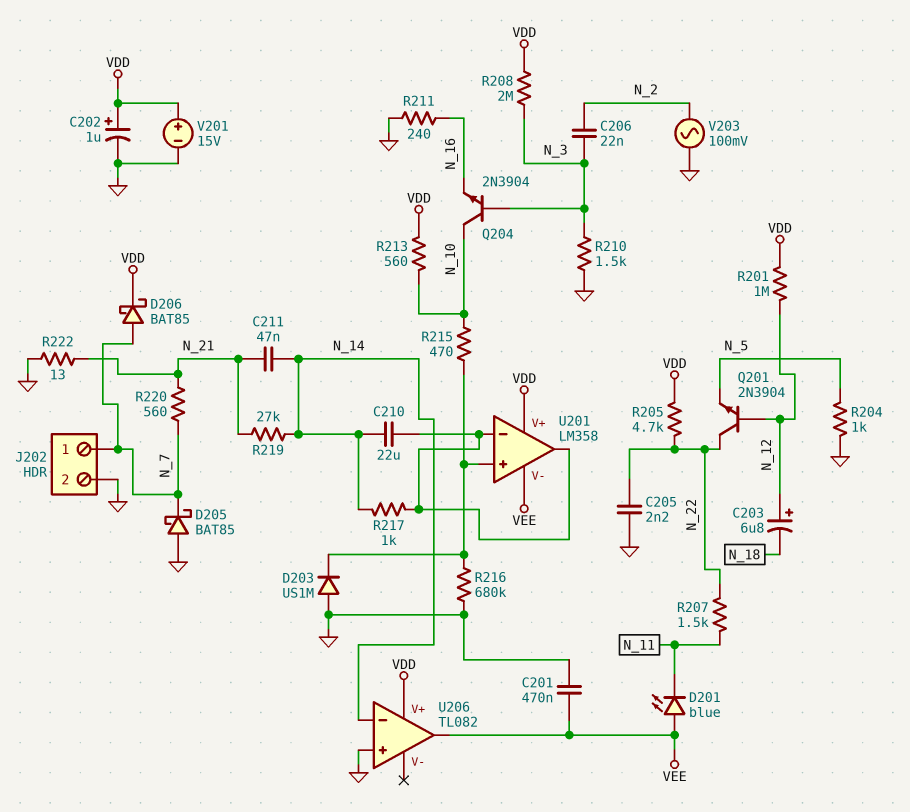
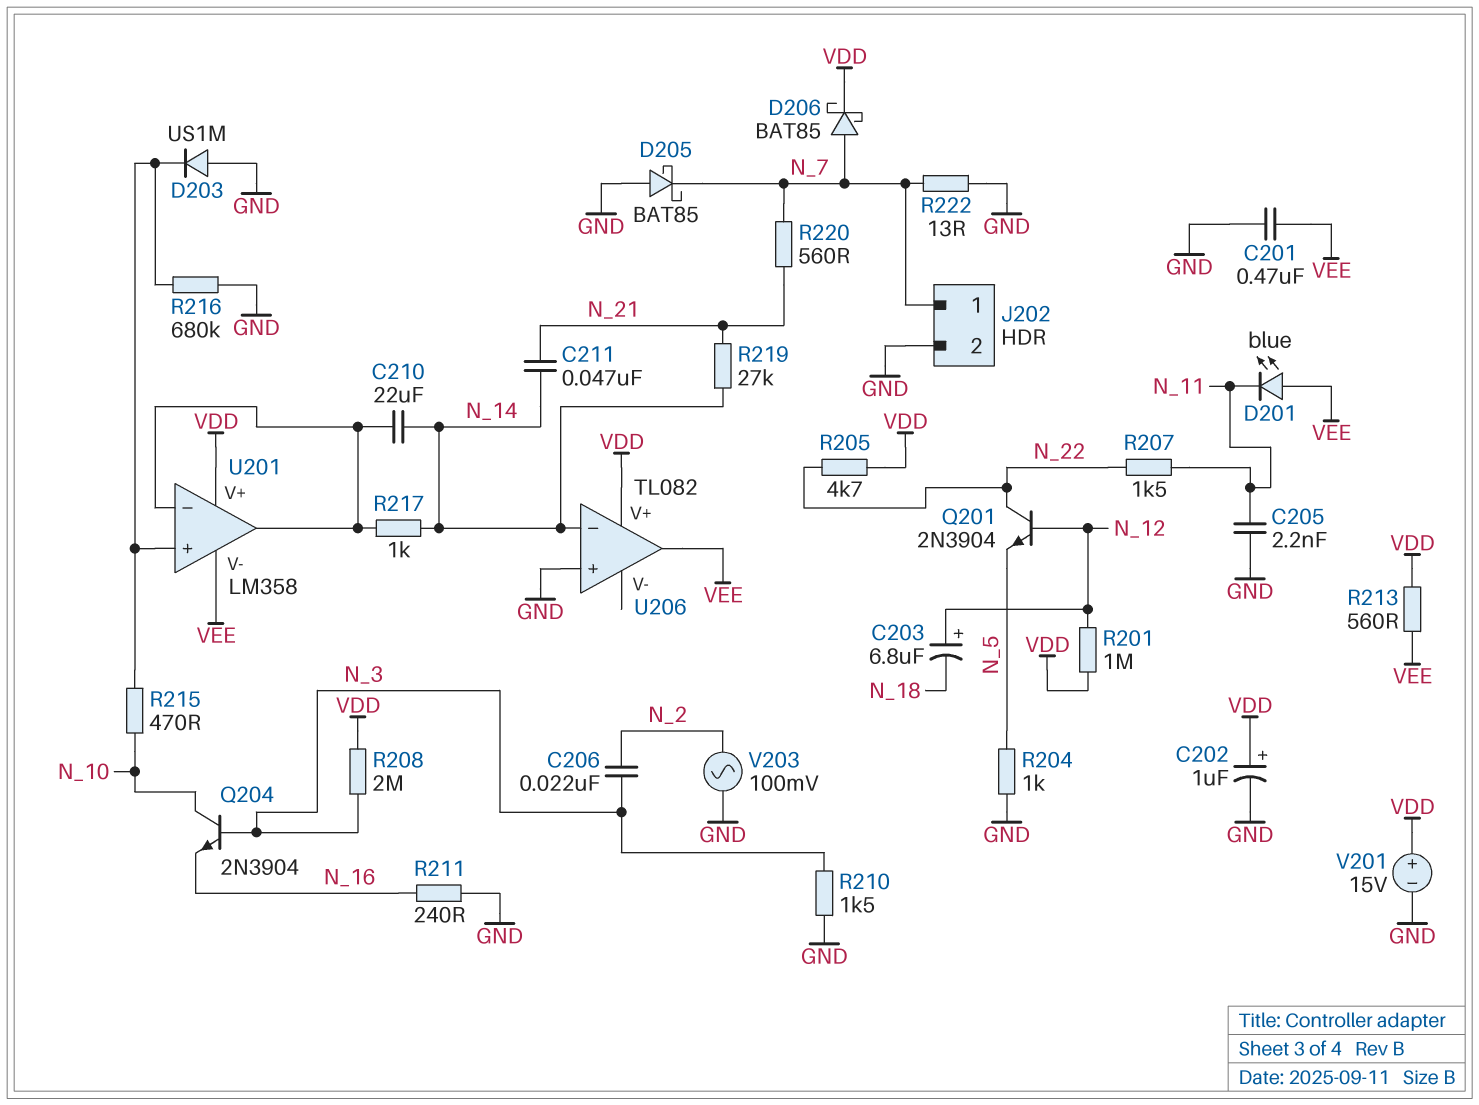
C205: 2.2nF (GND, N_22) -> 2.2nF (GND, N_11)
R213: 560 (N_10, VDD) -> 560 (VDD, VEE)
R222: 13 (GND, N_21) -> 13 (GND, N_7)

